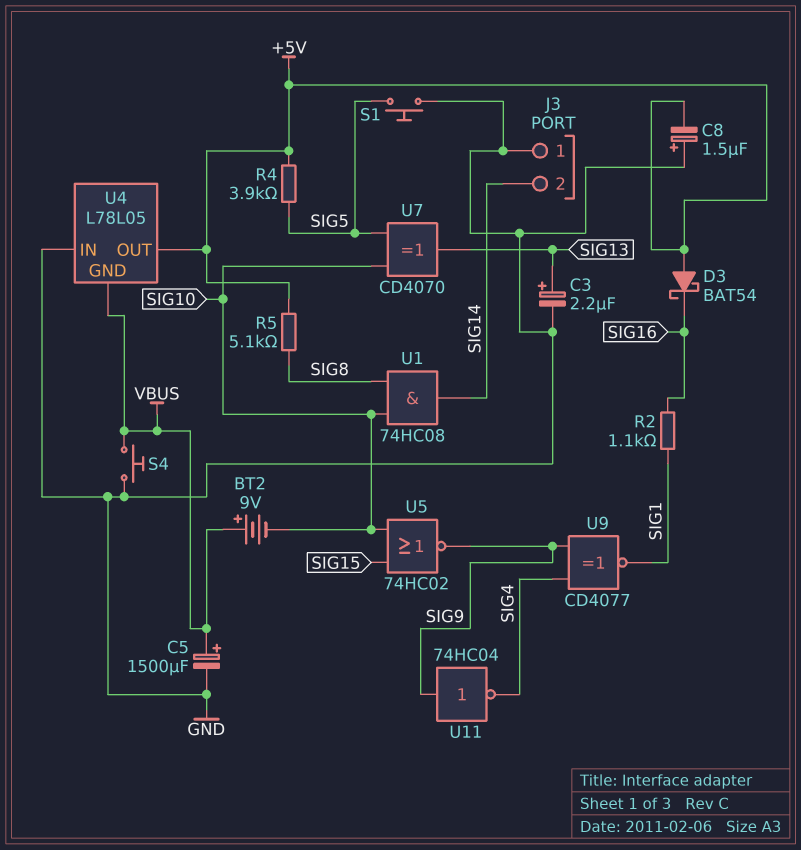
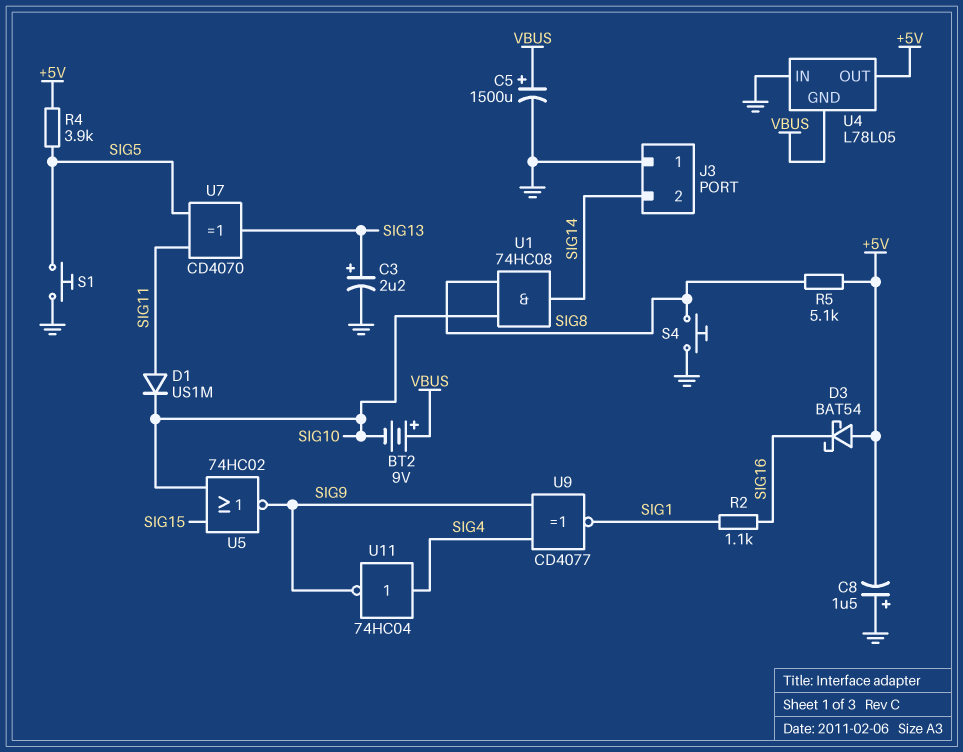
D1: none -> diode US1M (A SIG11, K SIG10)
S4: button (GND, VBUS) -> button (GND, SIG8)
U7: XOR CD4070 (in SIG5, in SIG10, out SIG13) -> XOR CD4070 (in SIG5, in SIG11, out SIG13)
U11: NOT 74HC04 (in SIG9, out SIG4) -> NOT 74HC04 (in SIG4, out SIG9)

